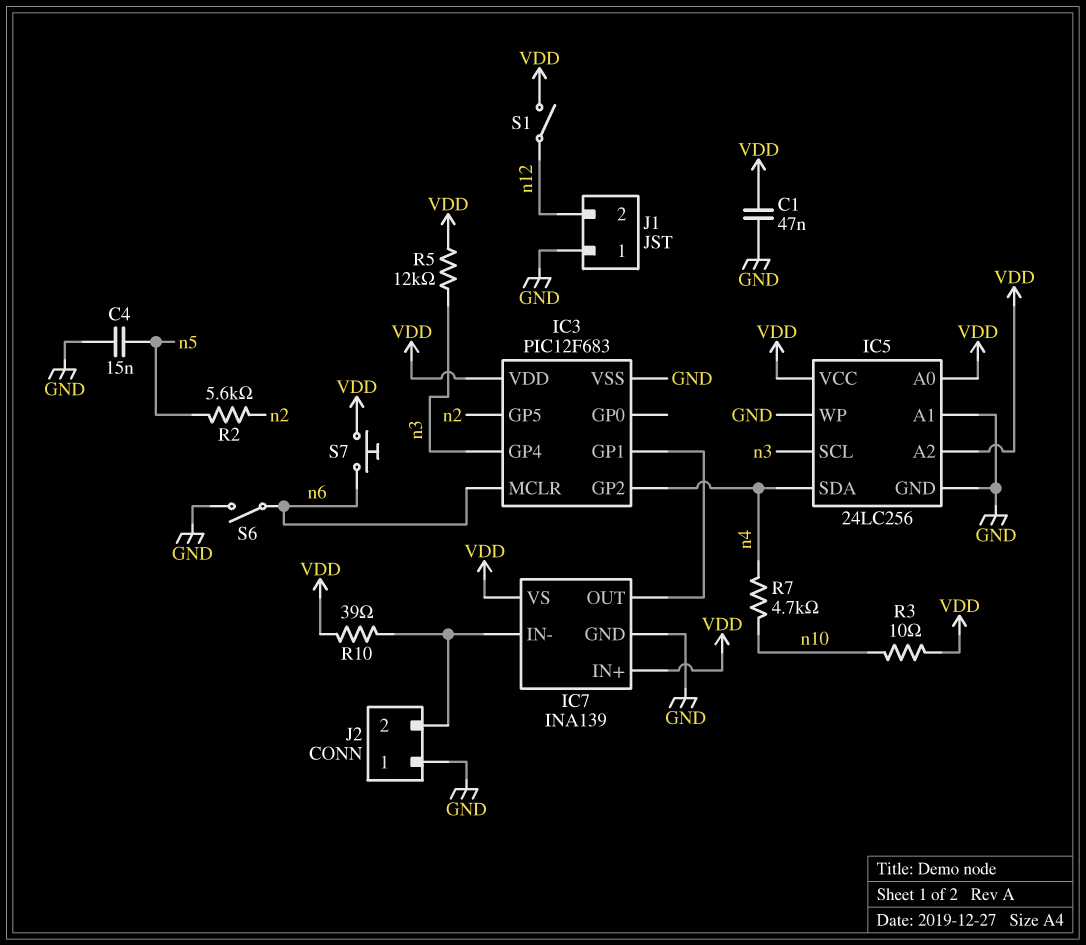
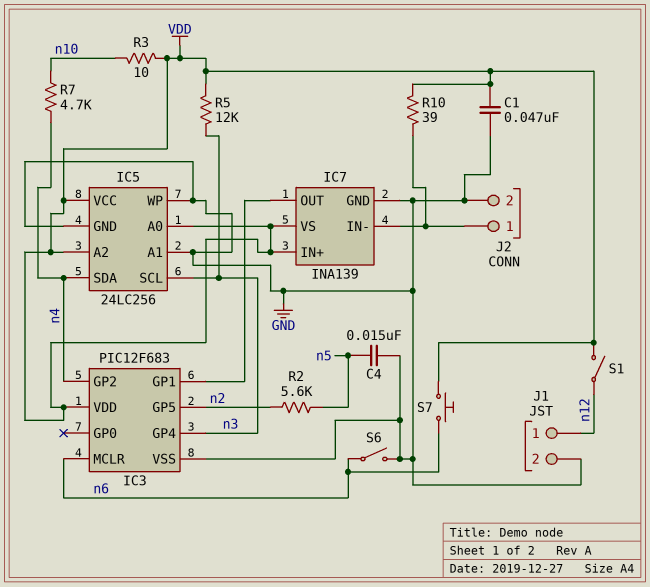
J1 pin 1: GND -> n12
J1 pin 2: n12 -> GND
J2 pin 1: GND -> IC7/IN-
J2 pin 2: IC7/IN- -> GND

